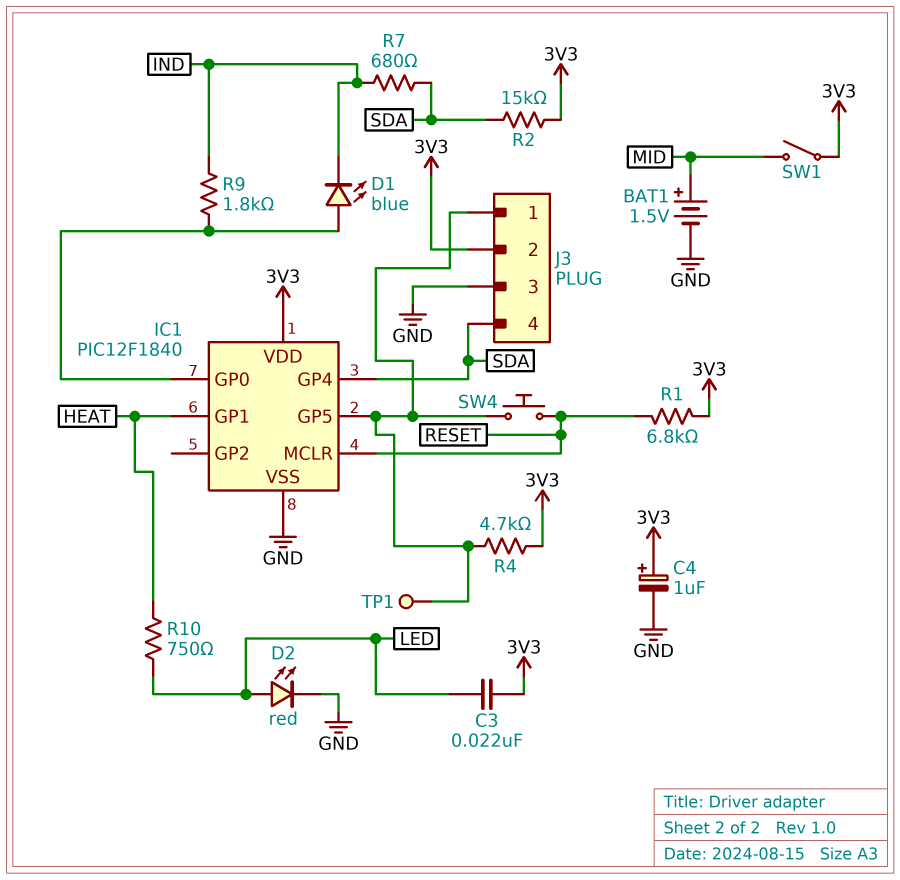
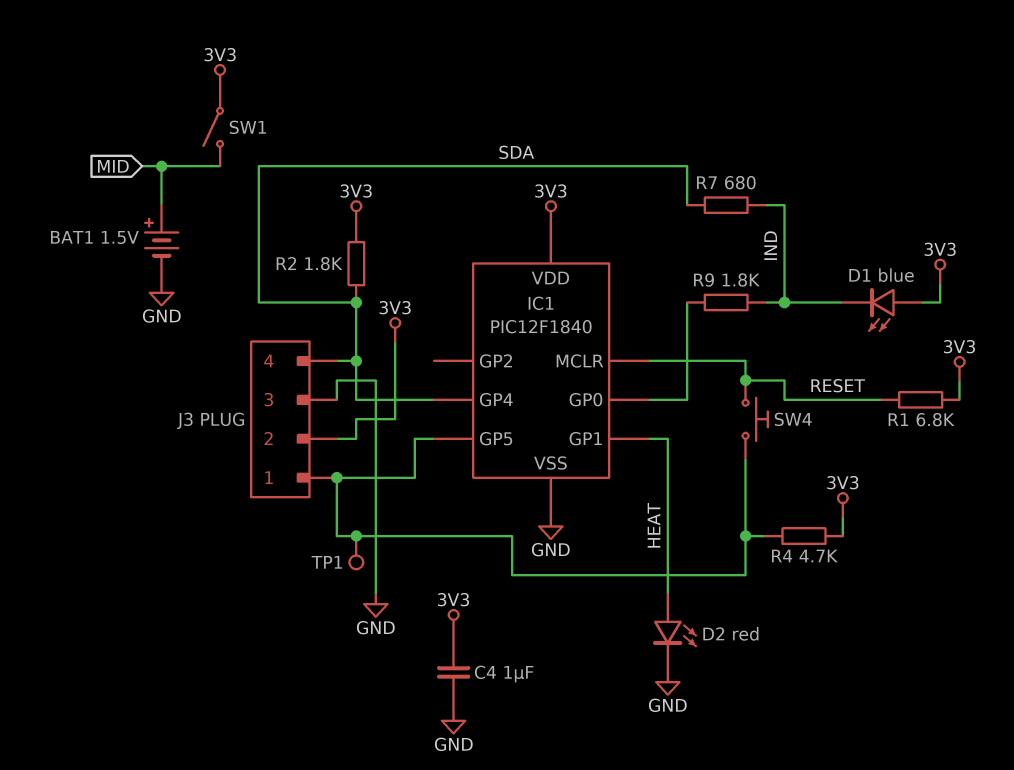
C3: 22nF (3V3, LED) -> none
C4: 1uF (plus 3V3, minus GND) -> 1uF (3V3, GND)
D1: LED blue (A IC1/GP0, K IND) -> LED blue (A 3V3, K IND)
D2: LED red (A LED, K GND) -> LED red (A HEAT, K GND)
R2: 15k (3V3, SDA) -> 1.8k (3V3, SDA)
R10: 750 (HEAT, LED) -> none

